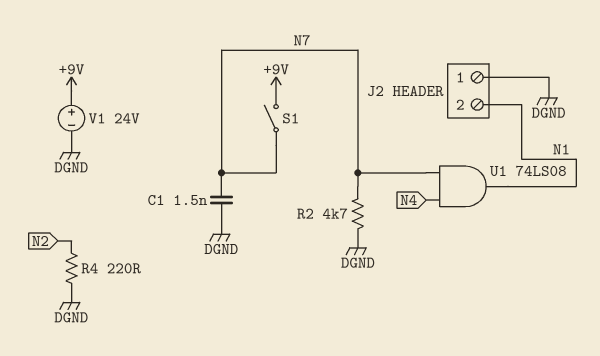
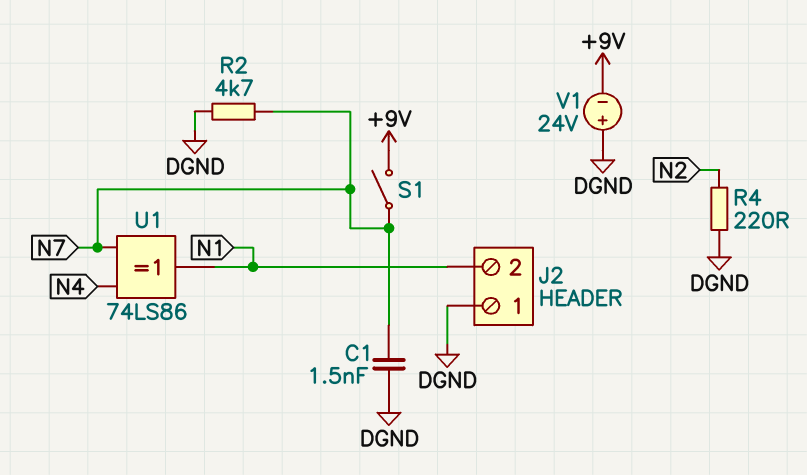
U1: AND 74LS08 (in N4, in N7, out N1) -> XOR 74LS86 (in N4, in N7, out N1)
V1: 24V (plus +9V, minus DGND) -> 24V (plus DGND, minus +9V)

